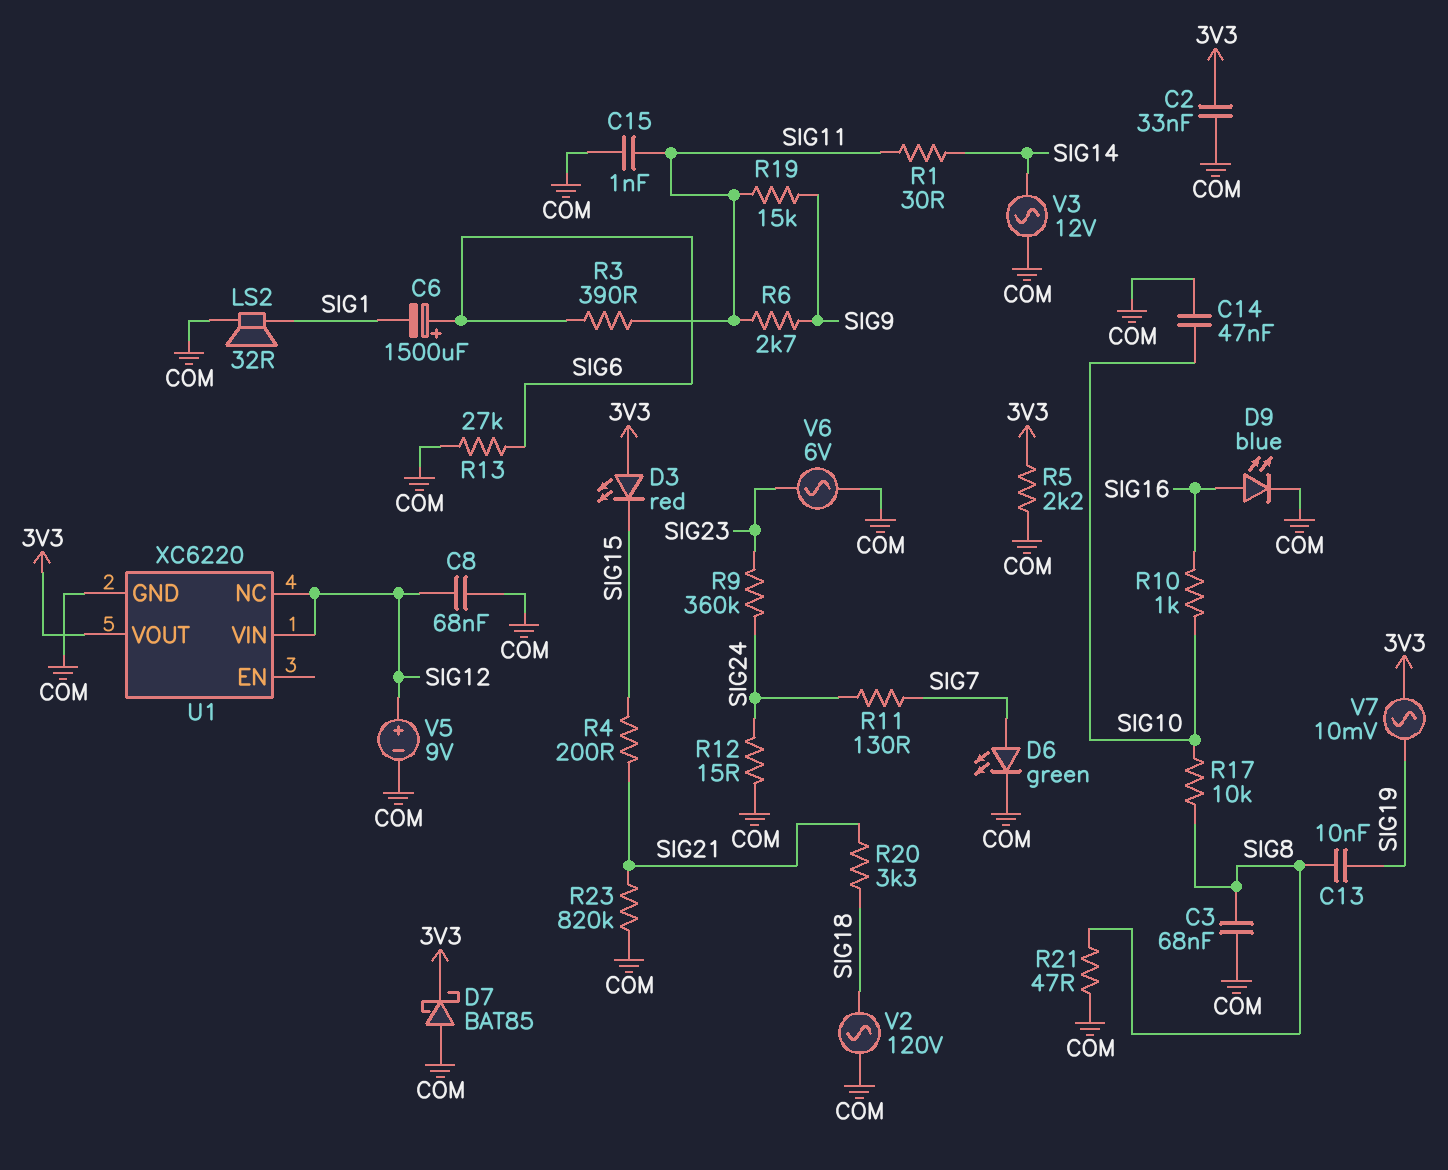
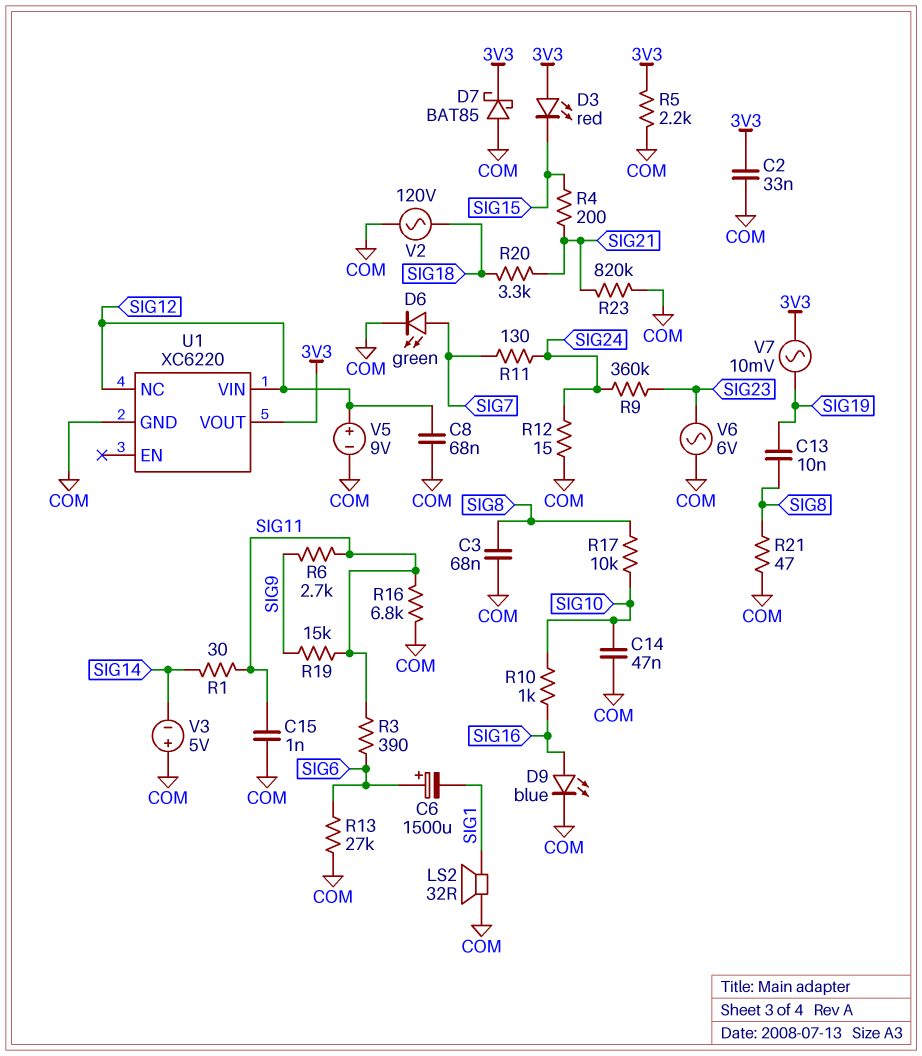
R16: none -> 6.8k (COM, SIG11)
V3: AC 12V (COM, SIG14) -> 5V (plus COM, minus SIG14)

